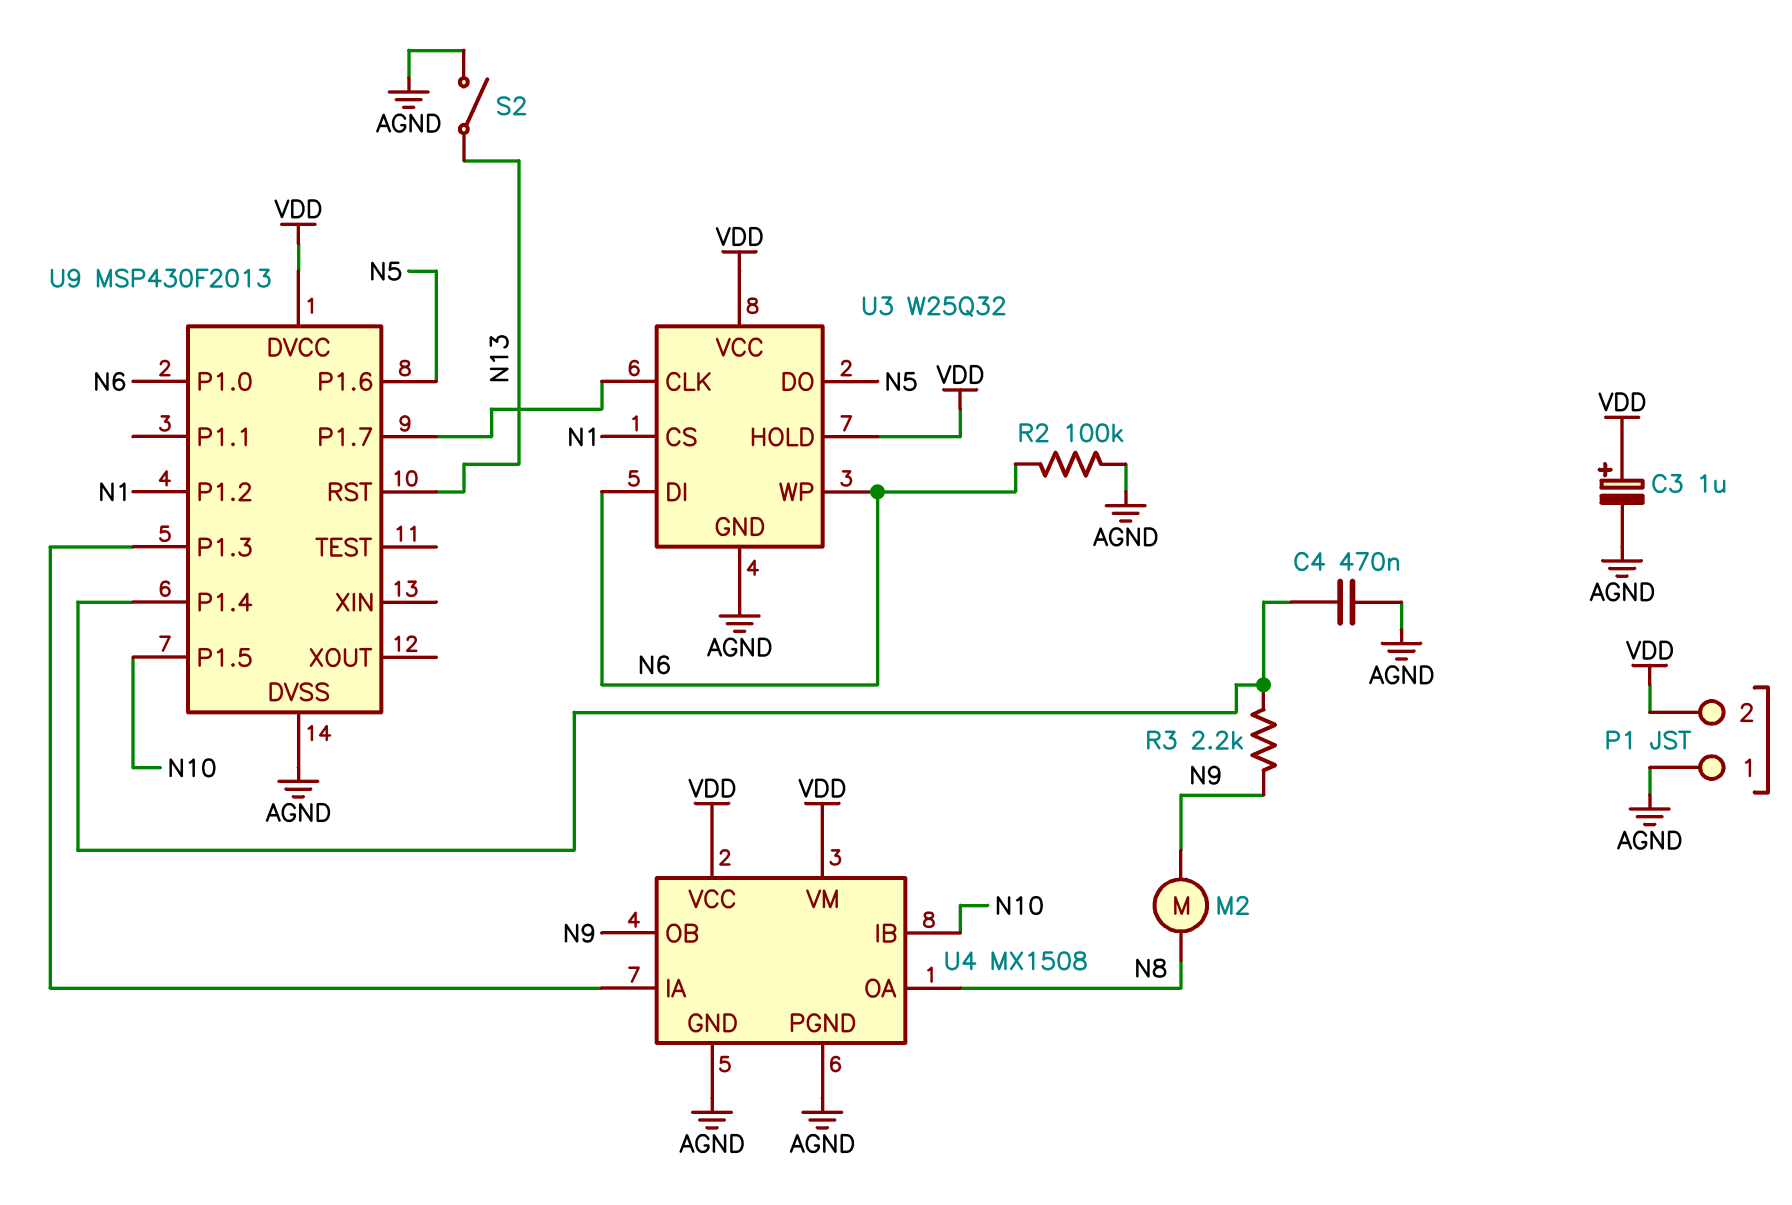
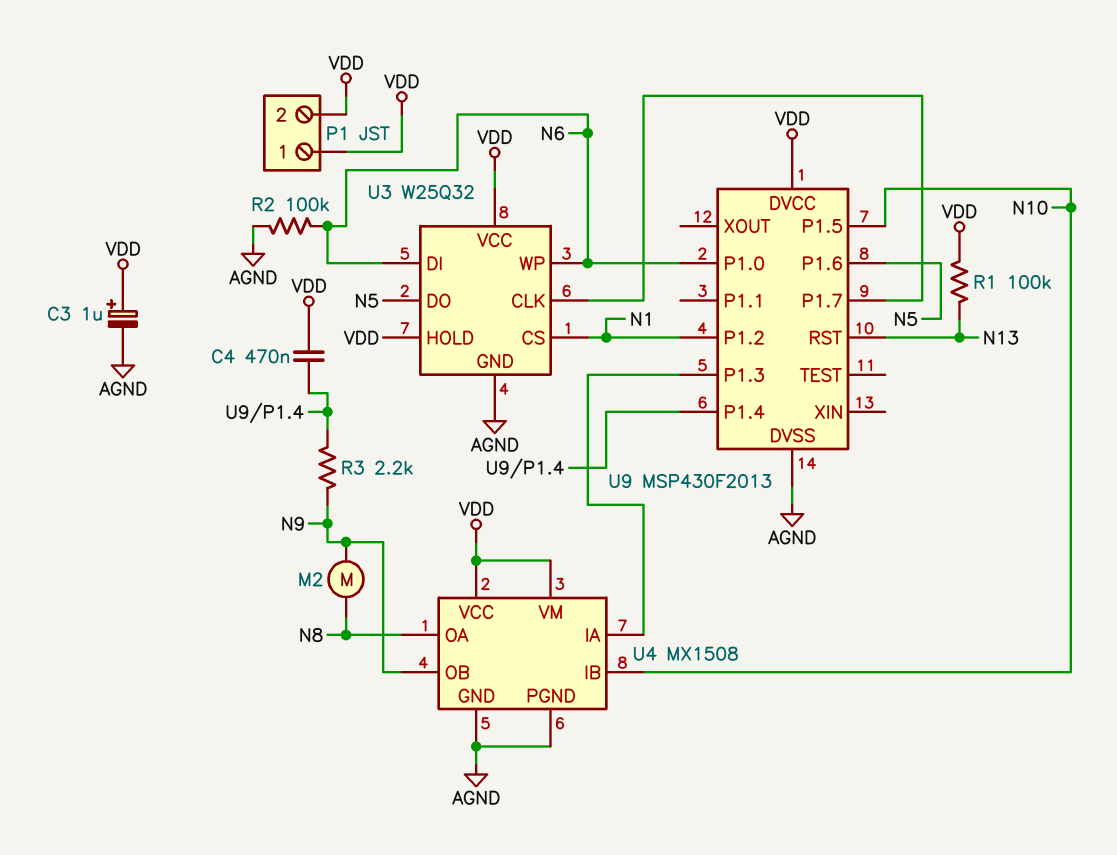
C4: 470nF (AGND, U9/P1.4) -> 470nF (U9/P1.4, VDD)
P1 pin 1: AGND -> VDD
R1: none -> 100k (N13, VDD)
S2: switch (AGND, N13) -> none

